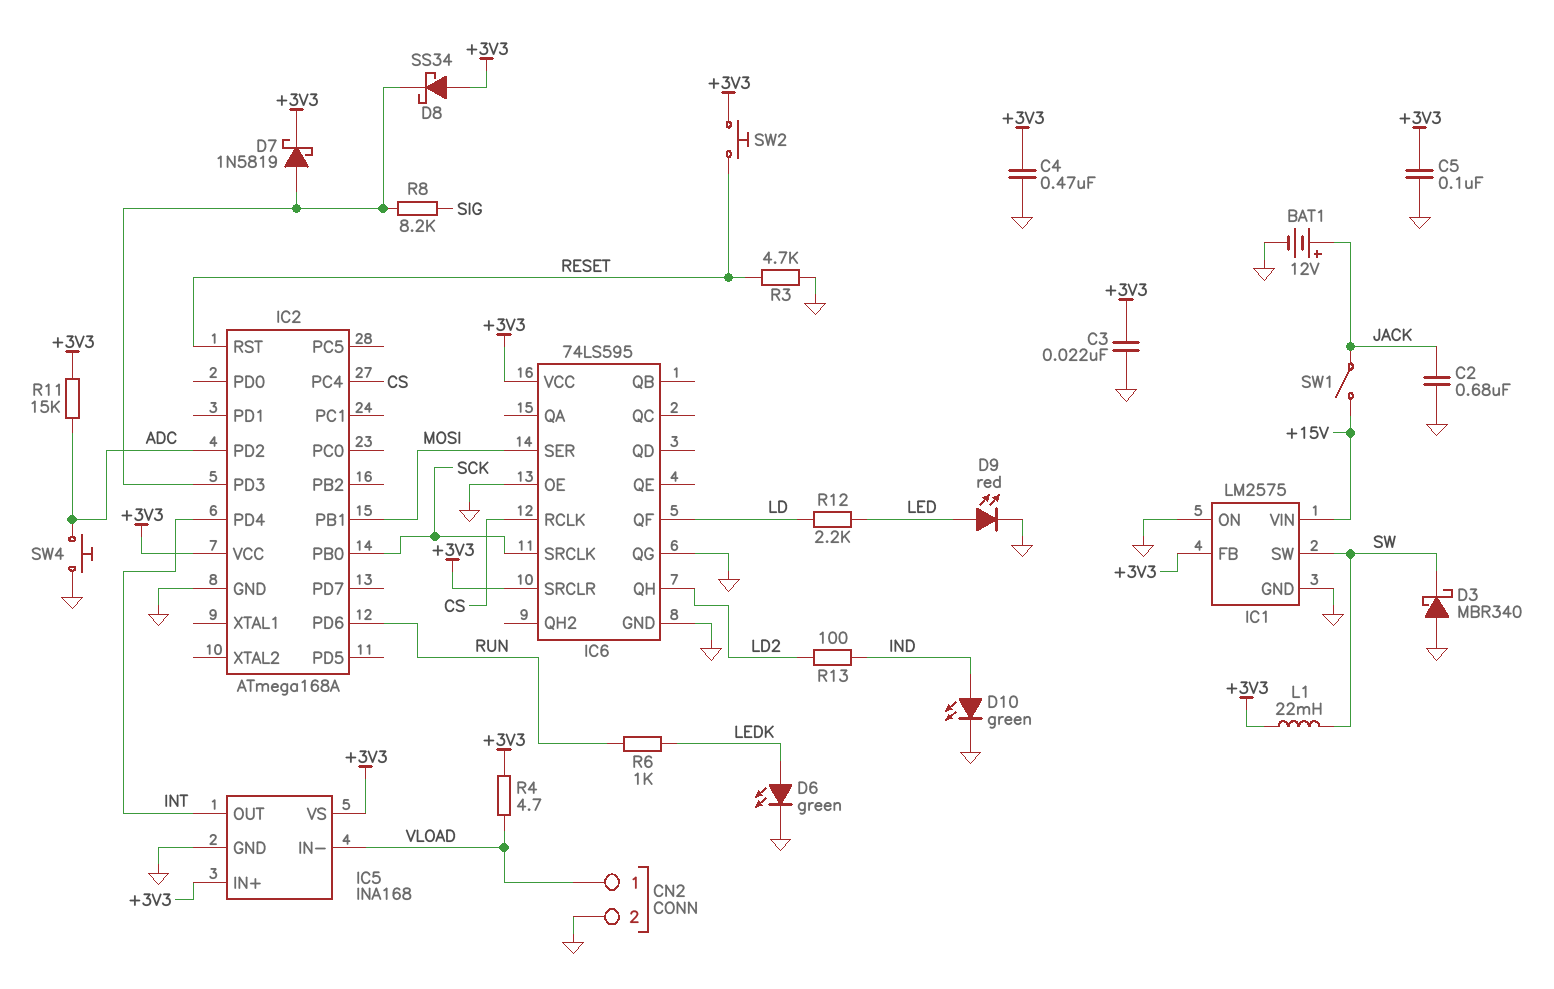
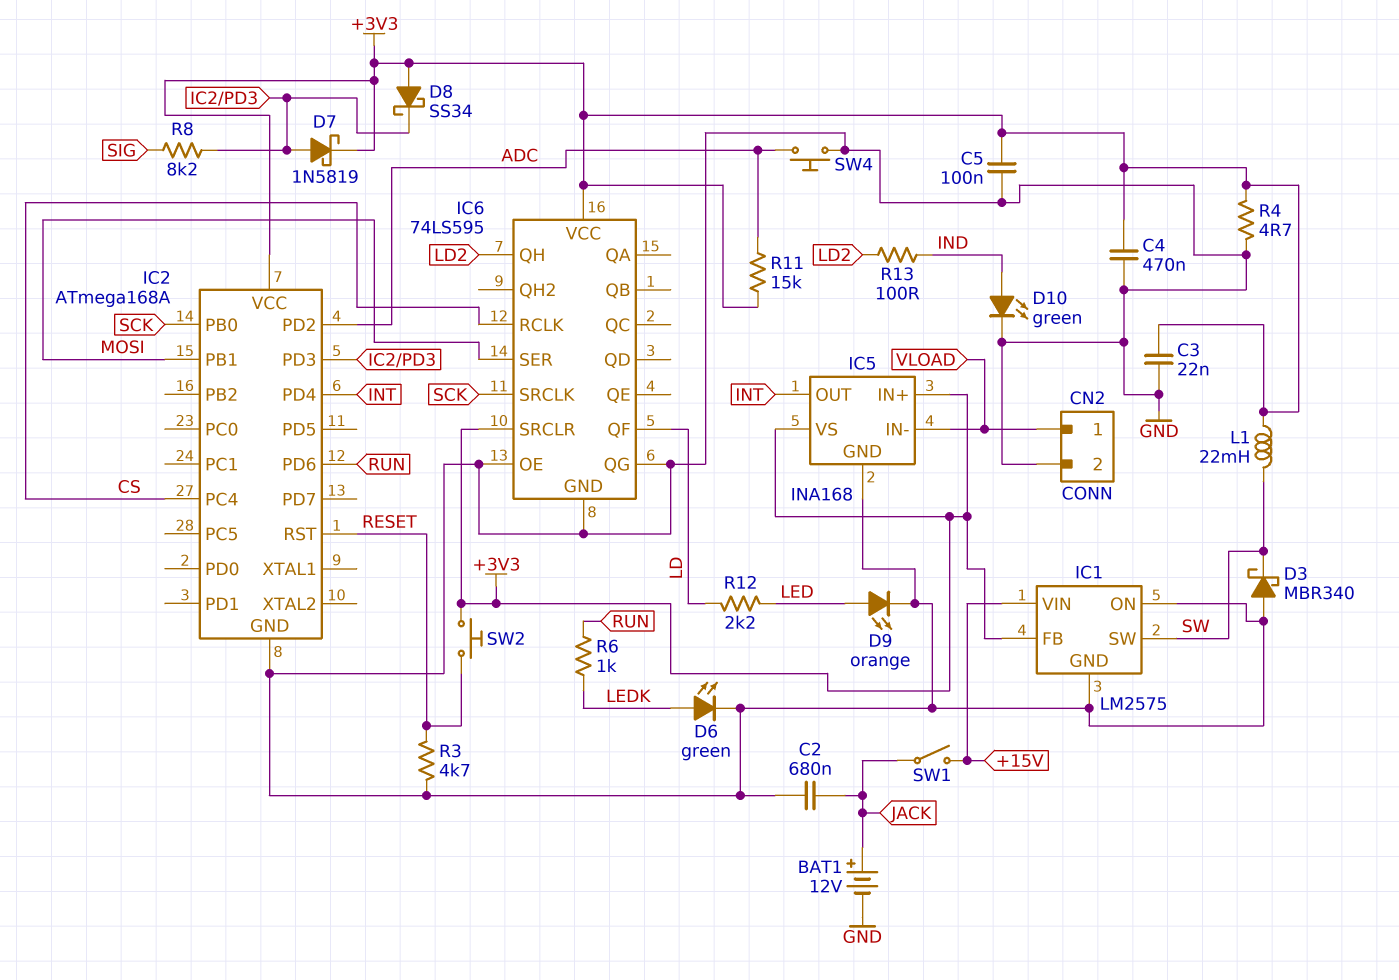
D9: LED red (A LED, K GND) -> LED orange (A LED, K GND)
R4: 4.7 (+3V3, VLOAD) -> 4.7 (+3V3, GND)

